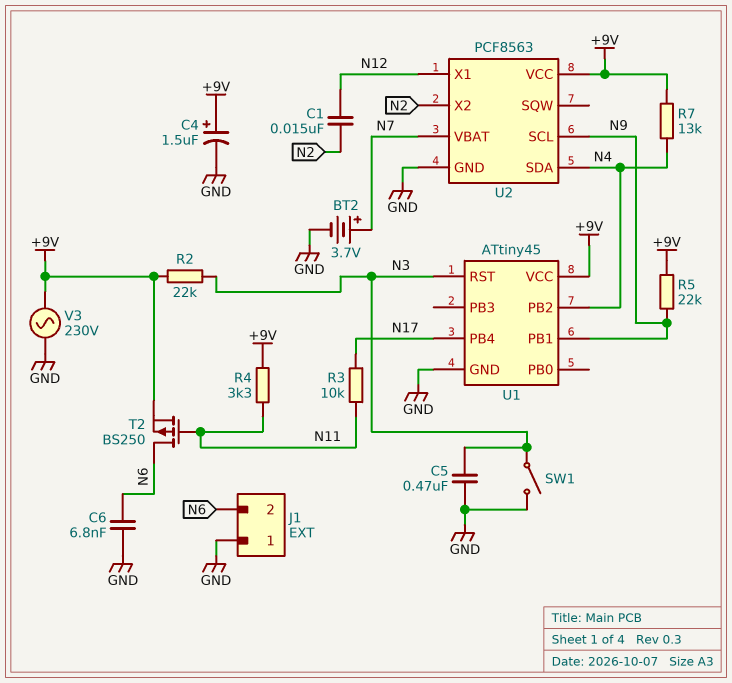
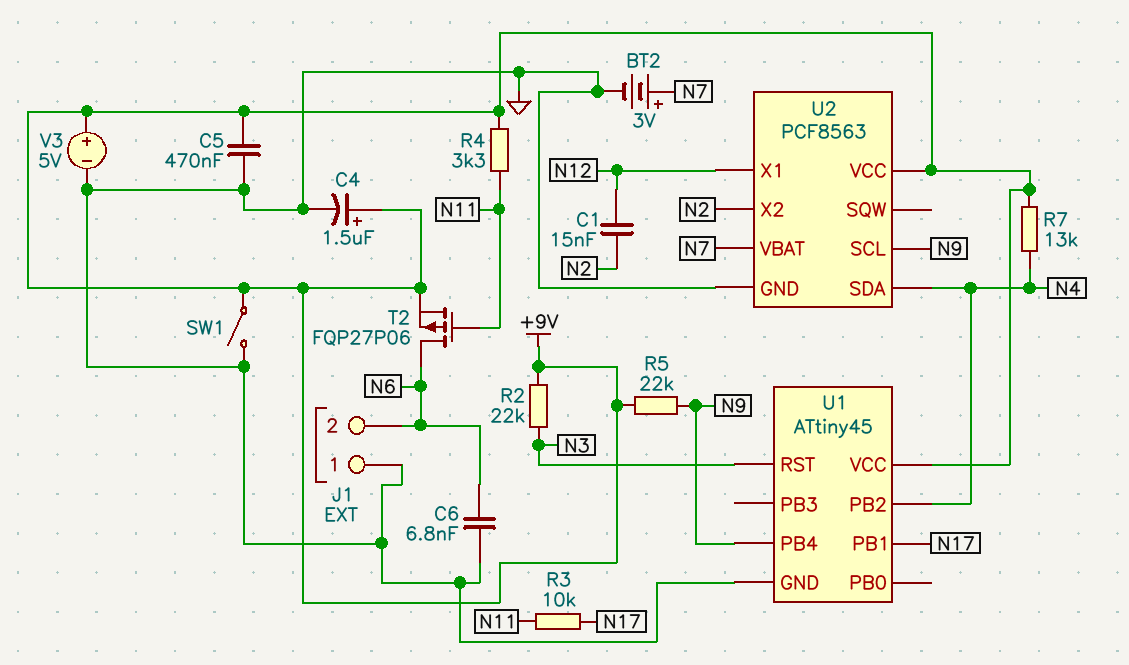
BT2: 3.7V (plus N7, minus GND) -> 3V (plus N7, minus GND)
C5: 470nF (GND, N3) -> 470nF (+9V, GND)
SW1: switch (GND, N3) -> switch (+9V, GND)
T2: PMOS BS250 (G N11, D N6, S +9V) -> PMOS FQP27P06 (G N11, D N6, S +9V)
U1 pin PB1: N9 -> N17
U1 pin PB4: N17 -> N9
V3: AC 230V (+9V, GND) -> 5V (plus +9V, minus GND)

